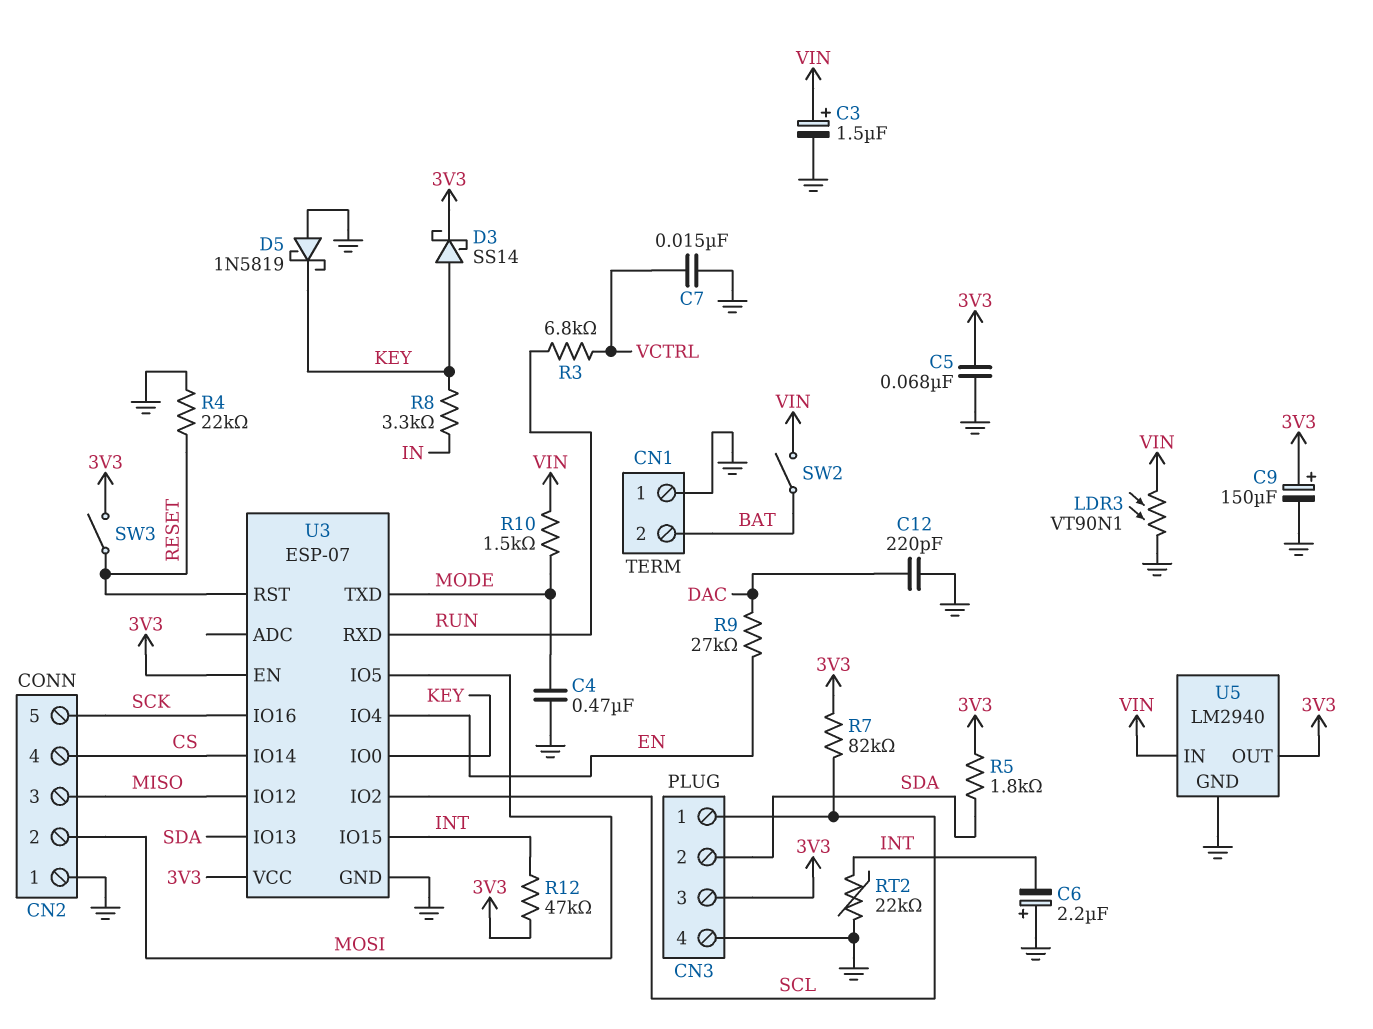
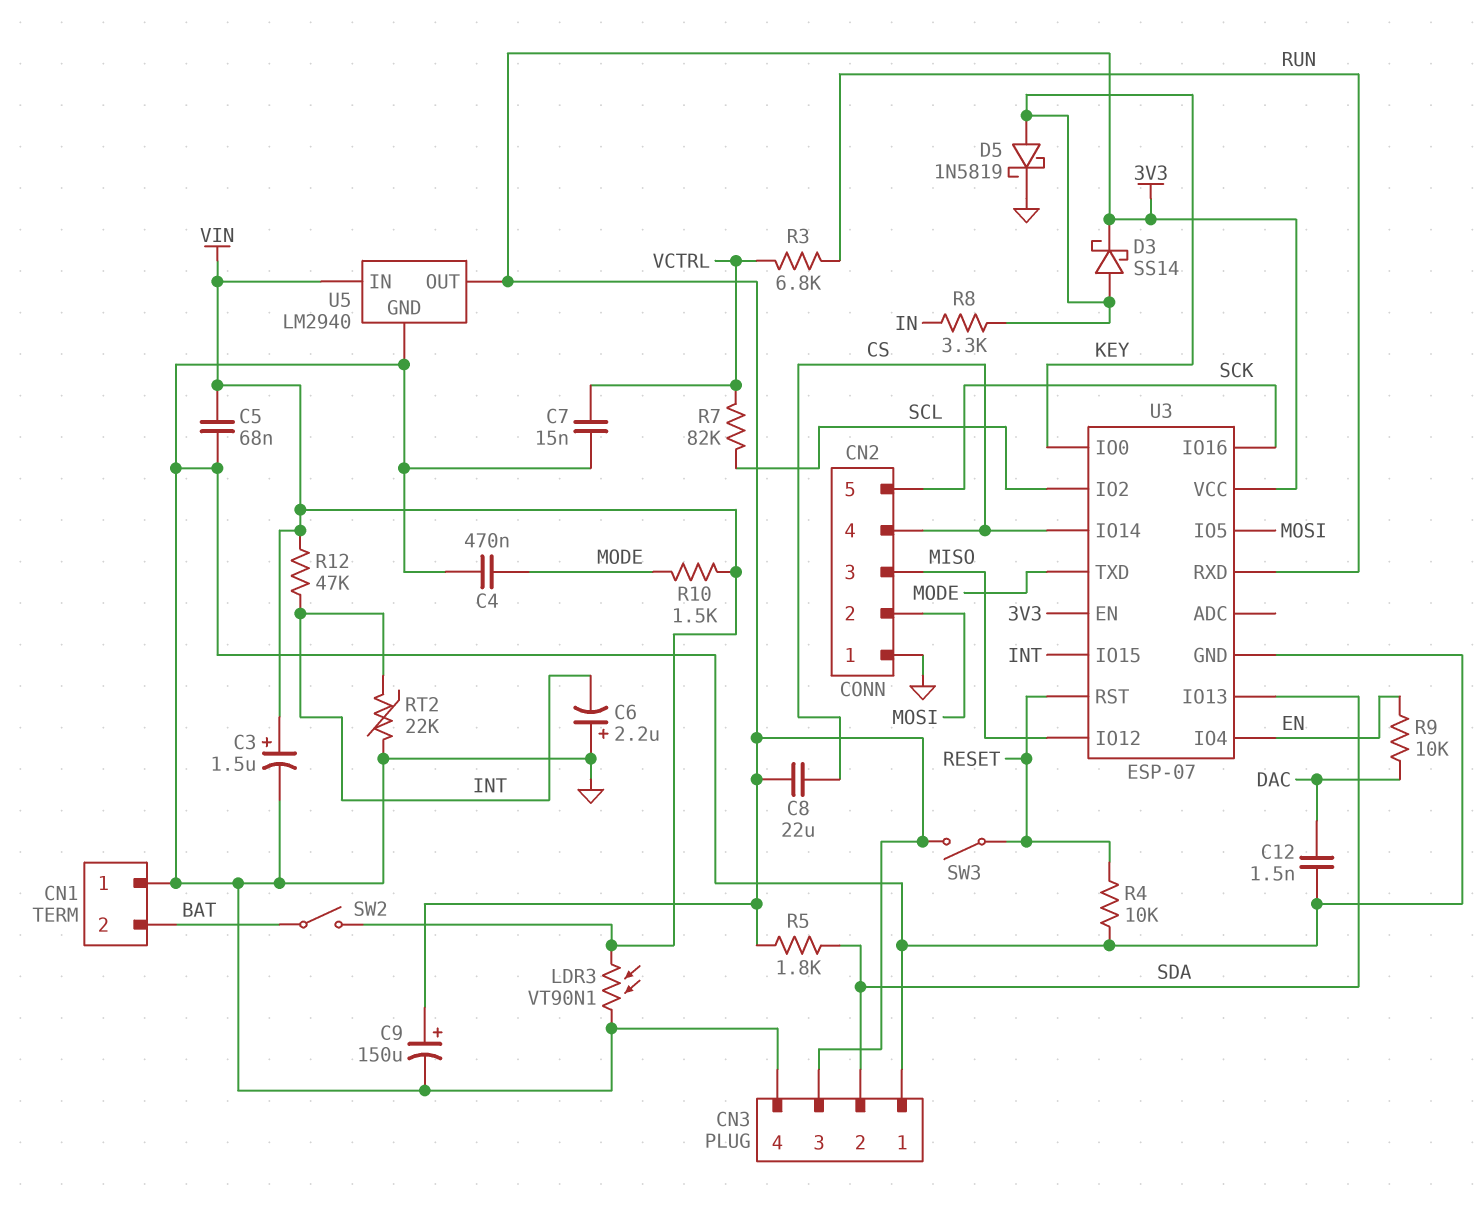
C5: 68nF (3V3, GND) -> 68nF (GND, VIN)
C8: none -> 22uF (3V3, CS)
C12: 220pF (DAC, GND) -> 1.5nF (DAC, GND)
CN3 pin 1: SCL -> GND
D5: schottky 1N5819 (A GND, K KEY) -> schottky 1N5819 (A KEY, K GND)
R4: 22k (GND, RESET) -> 10k (GND, RESET)
R7: 82k (3V3, SCL) -> 82k (SCL, VCTRL)
R9: 27k (DAC, EN) -> 10k (DAC, EN)
R12: 47k (3V3, INT) -> 47k (INT, VIN)

